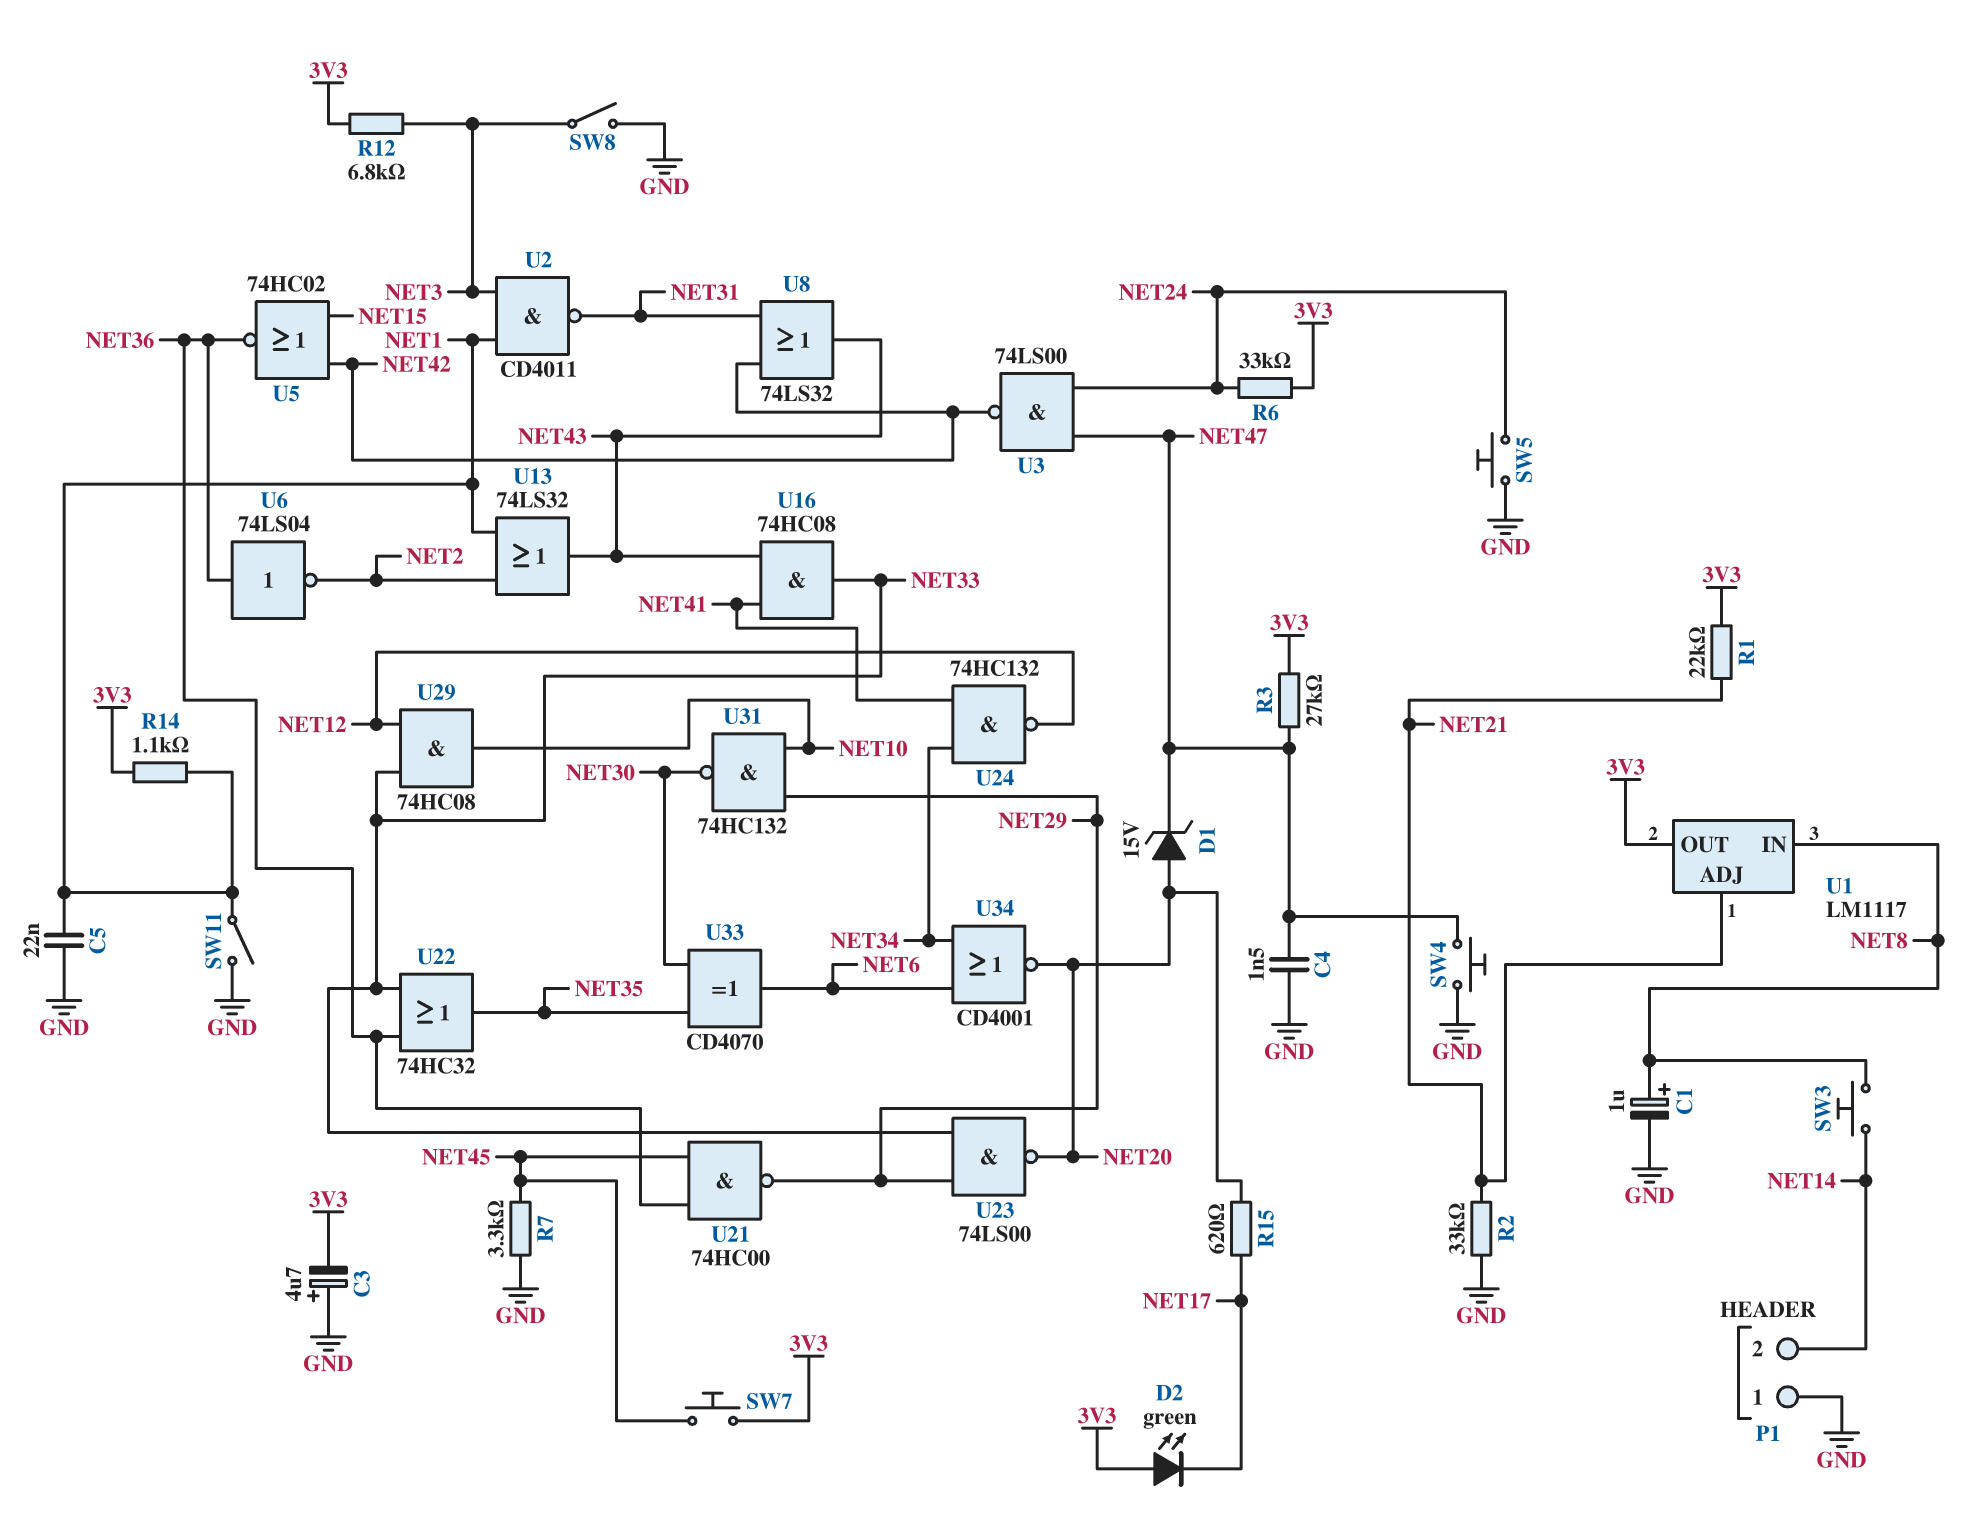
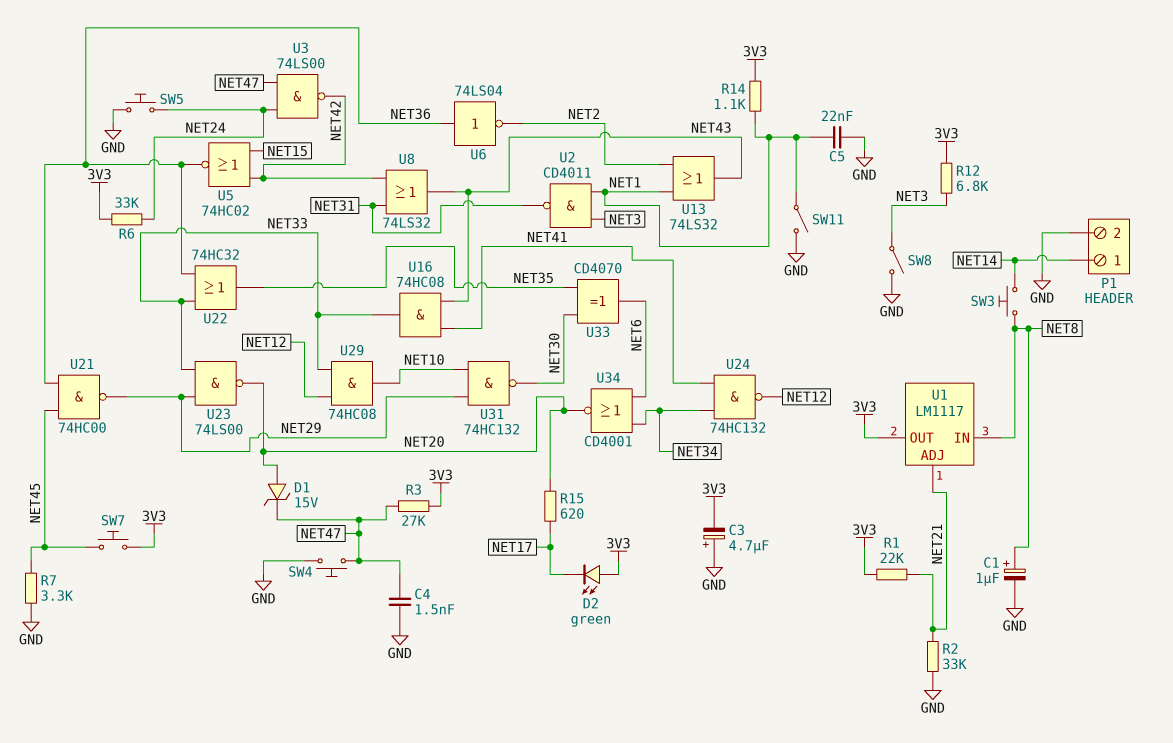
P1 pin 1: GND -> NET14
P1 pin 2: NET14 -> GND

